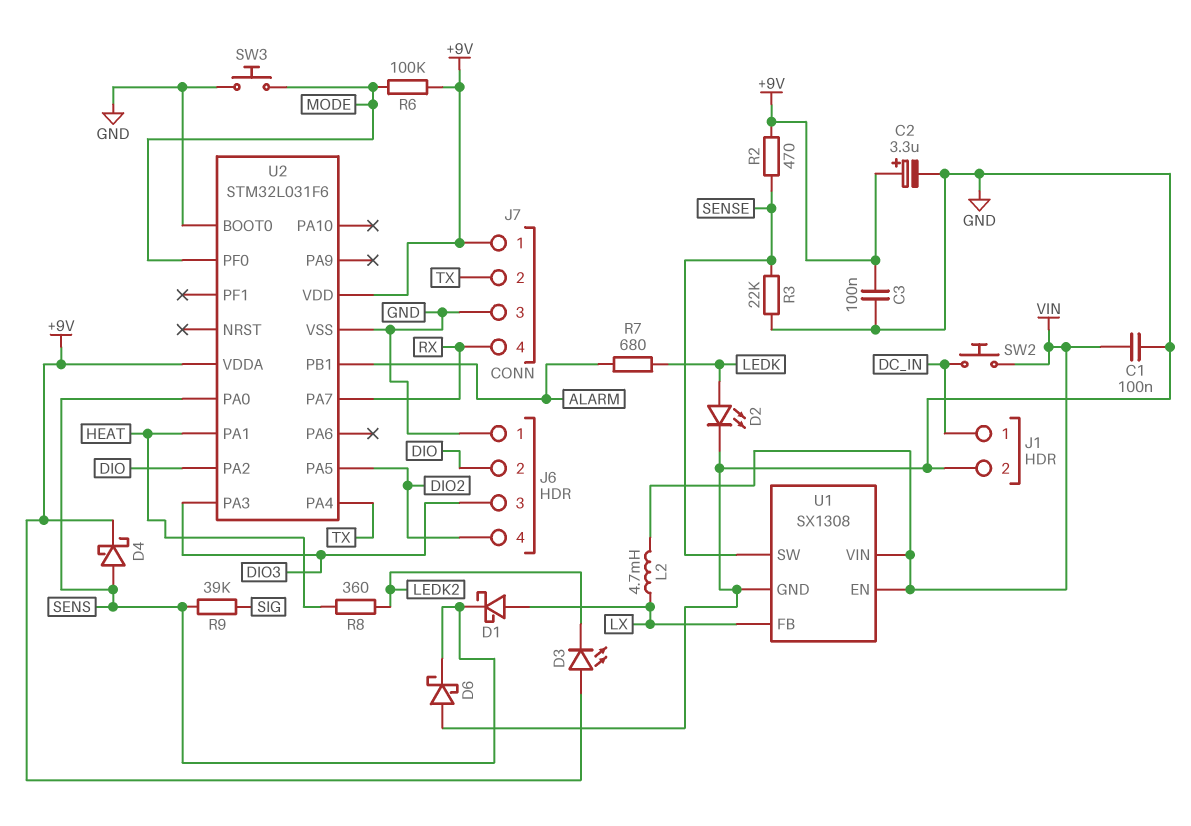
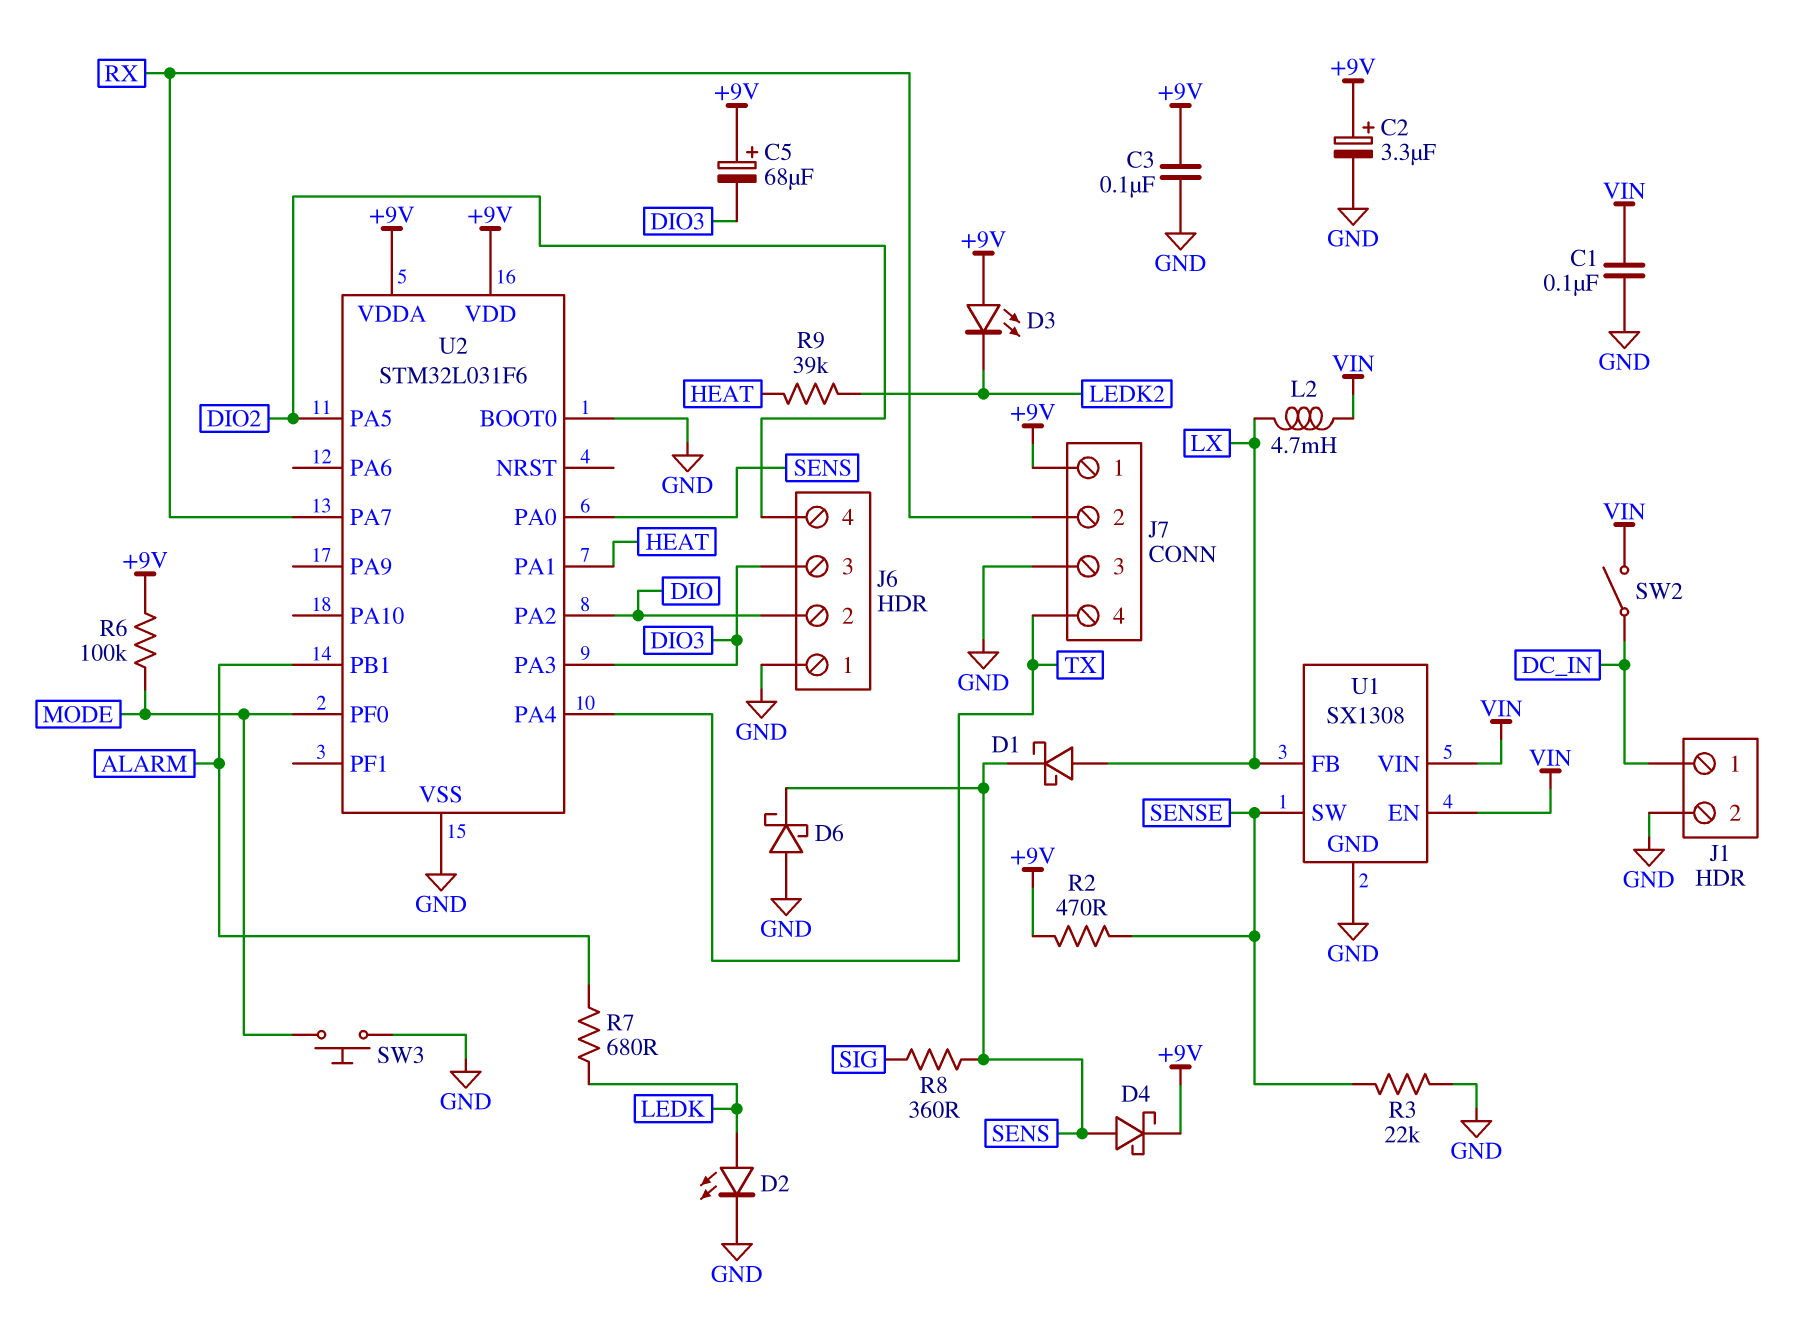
C5: none -> 68uF (plus +9V, minus DIO3)
J7 pin 2: TX -> RX
J7 pin 4: RX -> TX
R8: 360 (HEAT, LEDK2) -> 360 (SENS, SIG)
R9: 39k (SENS, SIG) -> 39k (HEAT, LEDK2)
SW2: button (DC_IN, VIN) -> switch (DC_IN, VIN)

